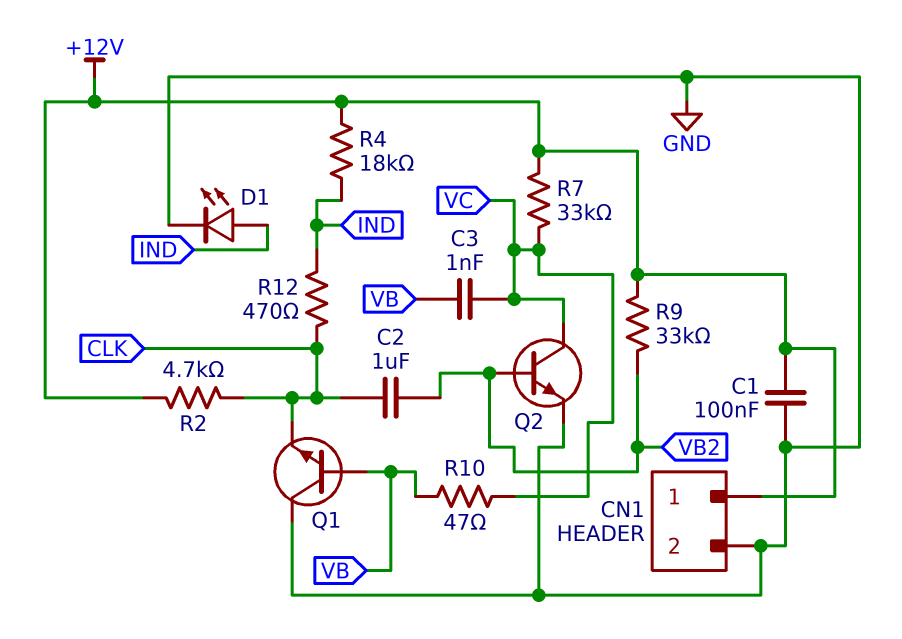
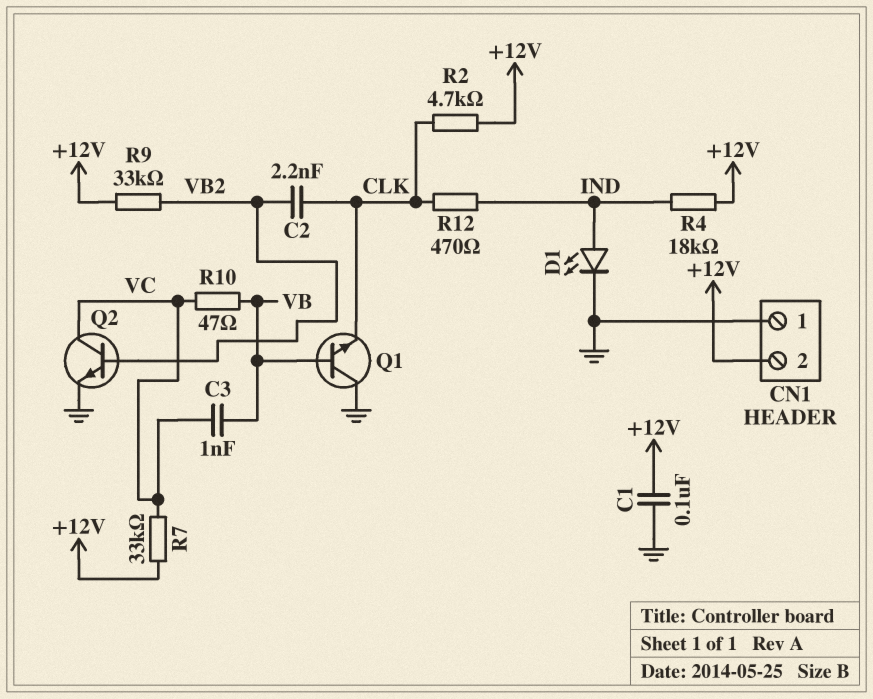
C2: 1uF (CLK, VB2) -> 2.2nF (CLK, VB2)
CN1 pin 1: +12V -> GND
CN1 pin 2: GND -> +12V

